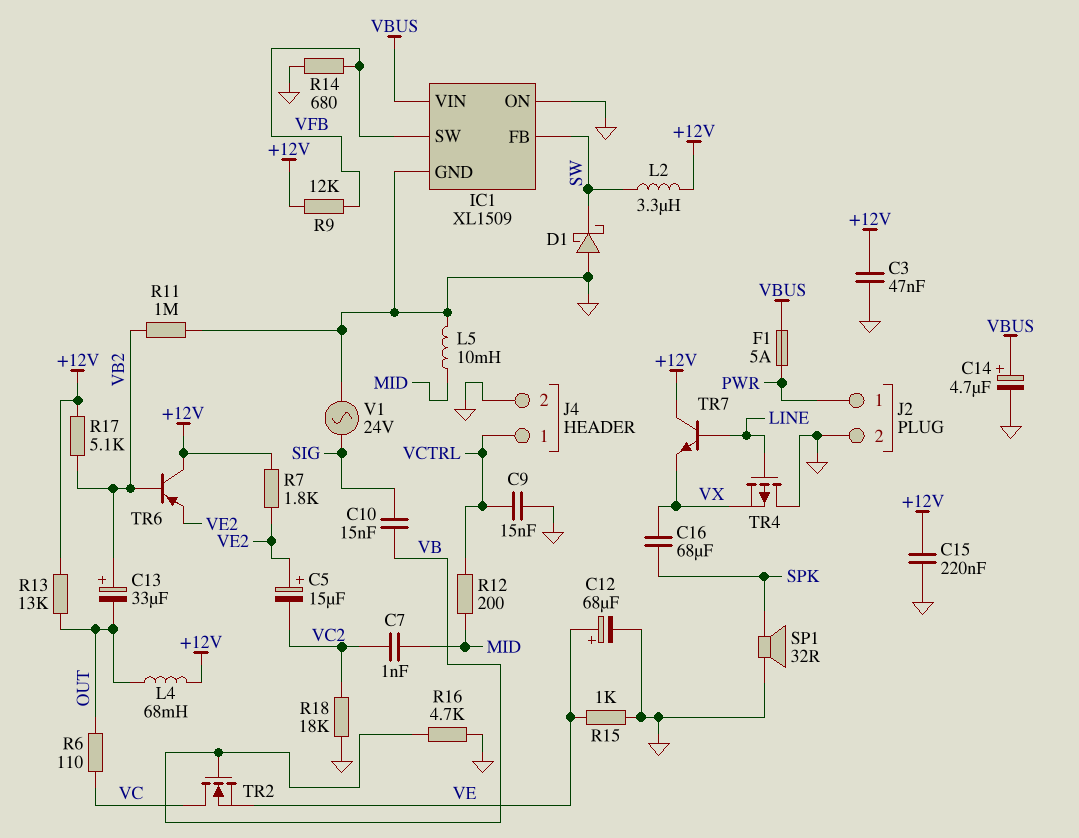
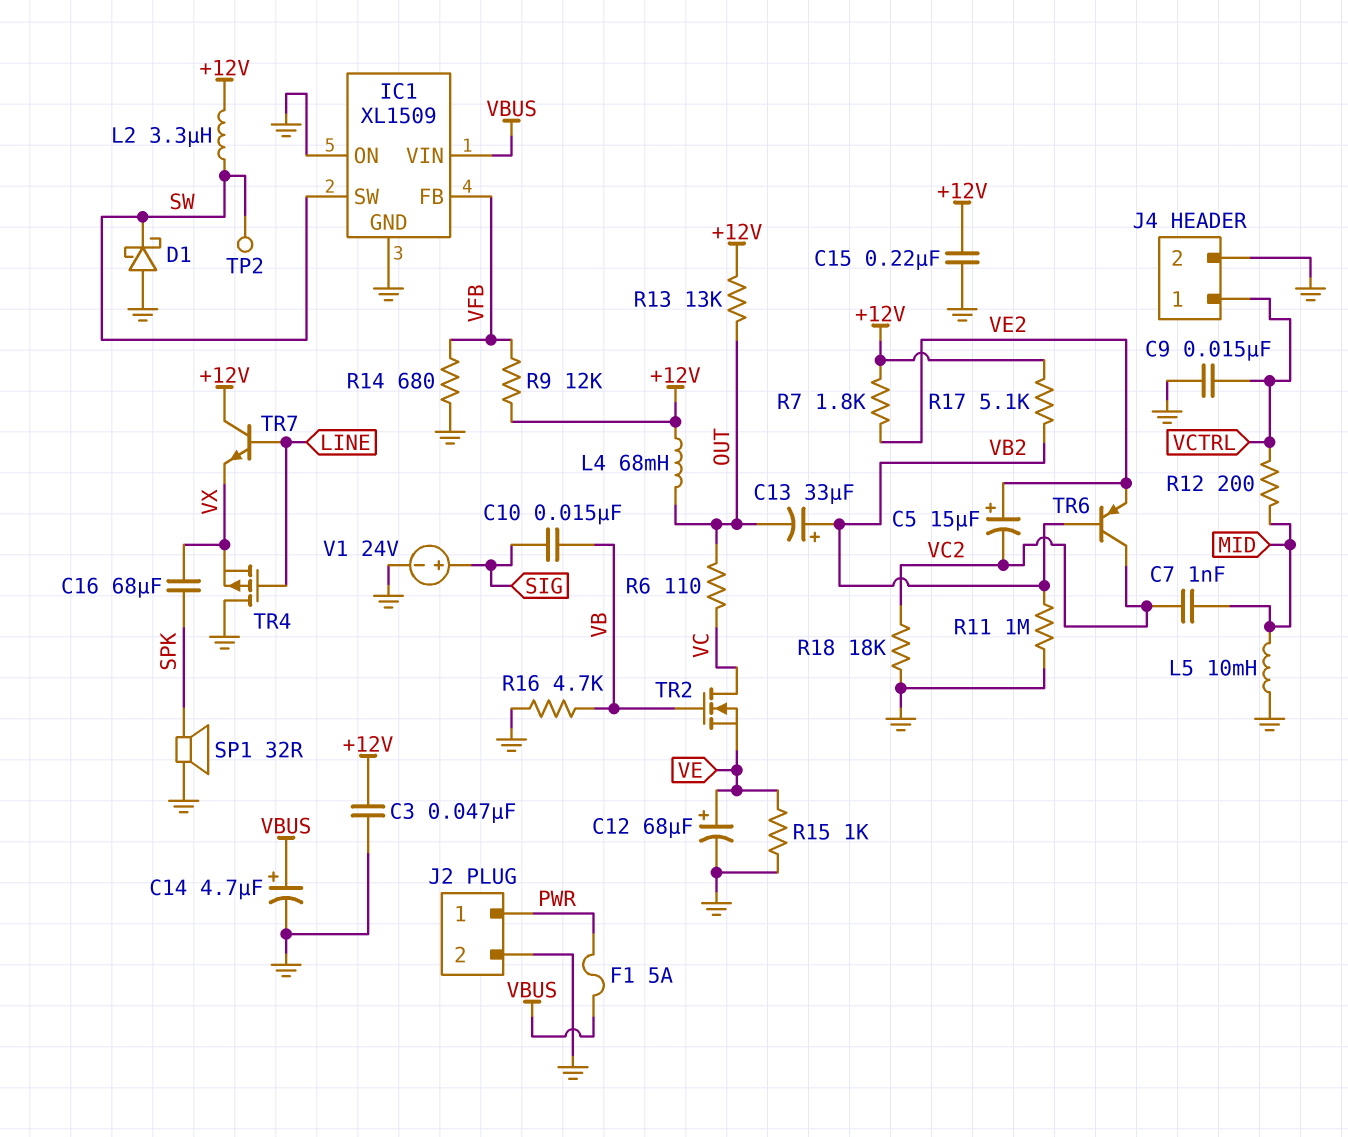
IC1 pin FB: SW -> VFB
IC1 pin SW: VFB -> SW
TP2: none -> test point (SW)
TR6: PNP (B VB2, C +12V, E VE2) -> PNP (B VB2, C VC2, E VE2)
V1: AC 24V (GND, SIG) -> 24V (plus SIG, minus GND)

